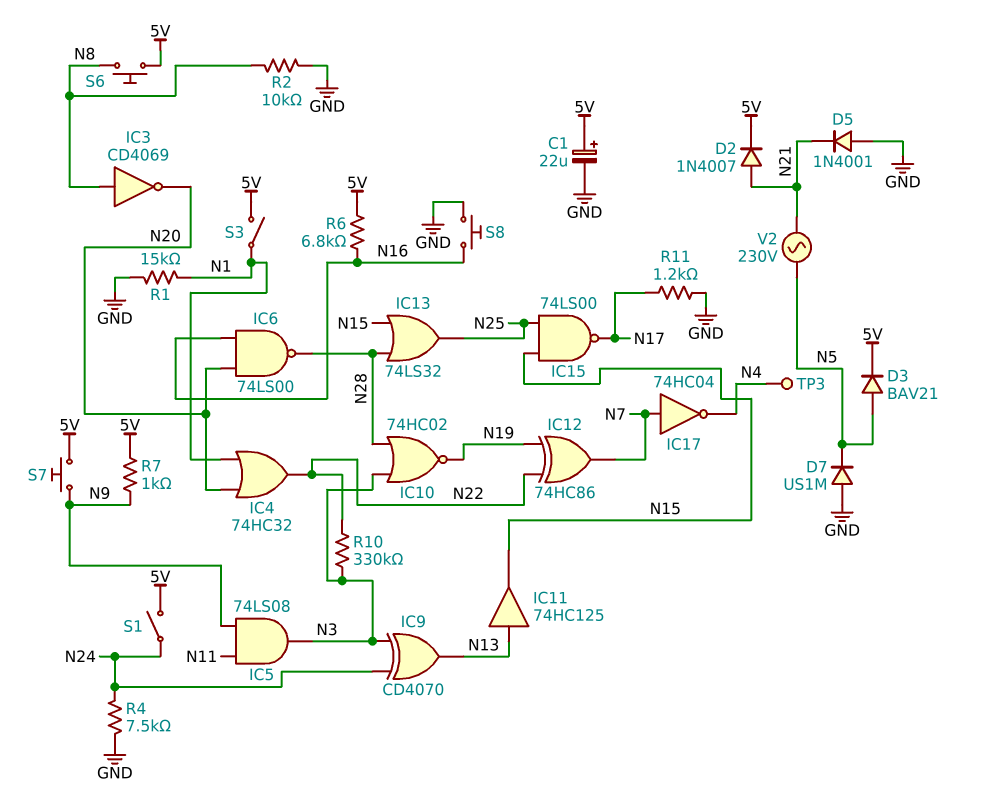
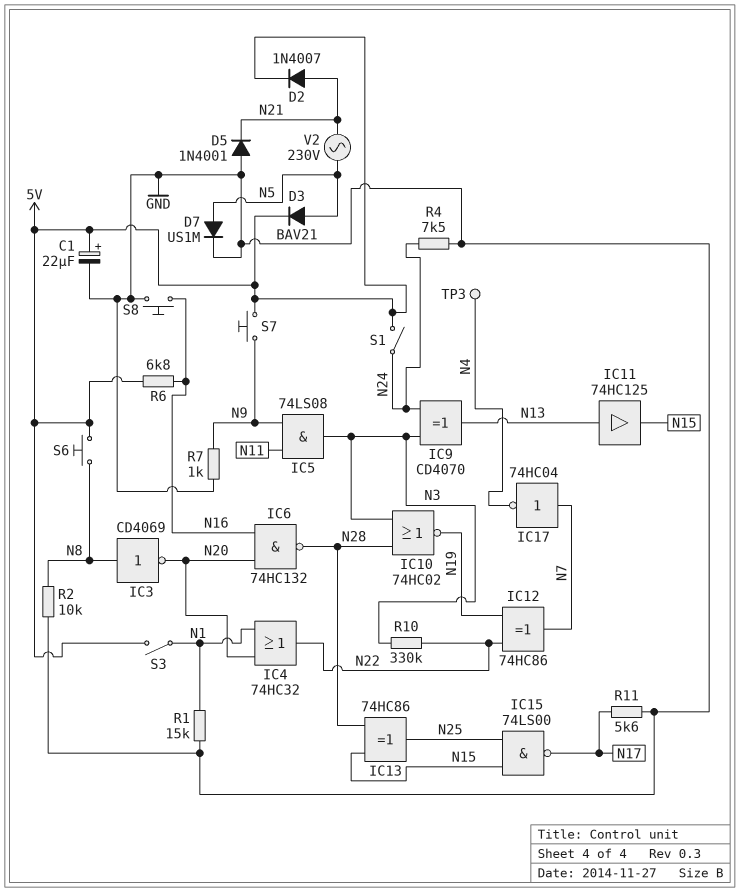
D7: diode US1M (A GND, K N5) -> diode US1M (A N5, K GND)
IC6: NAND 74LS00 (in N16, in N20, out N28) -> NAND 74HC132 (in N16, in N20, out N28)
IC13: OR 74LS32 (in N15, in N28, out N25) -> XOR 74HC86 (in N15, in N28, out N25)
R7: 1k (5V, N9) -> 1k (GND, N9)
R11: 1.2k (GND, N17) -> 5.6k (GND, N17)

